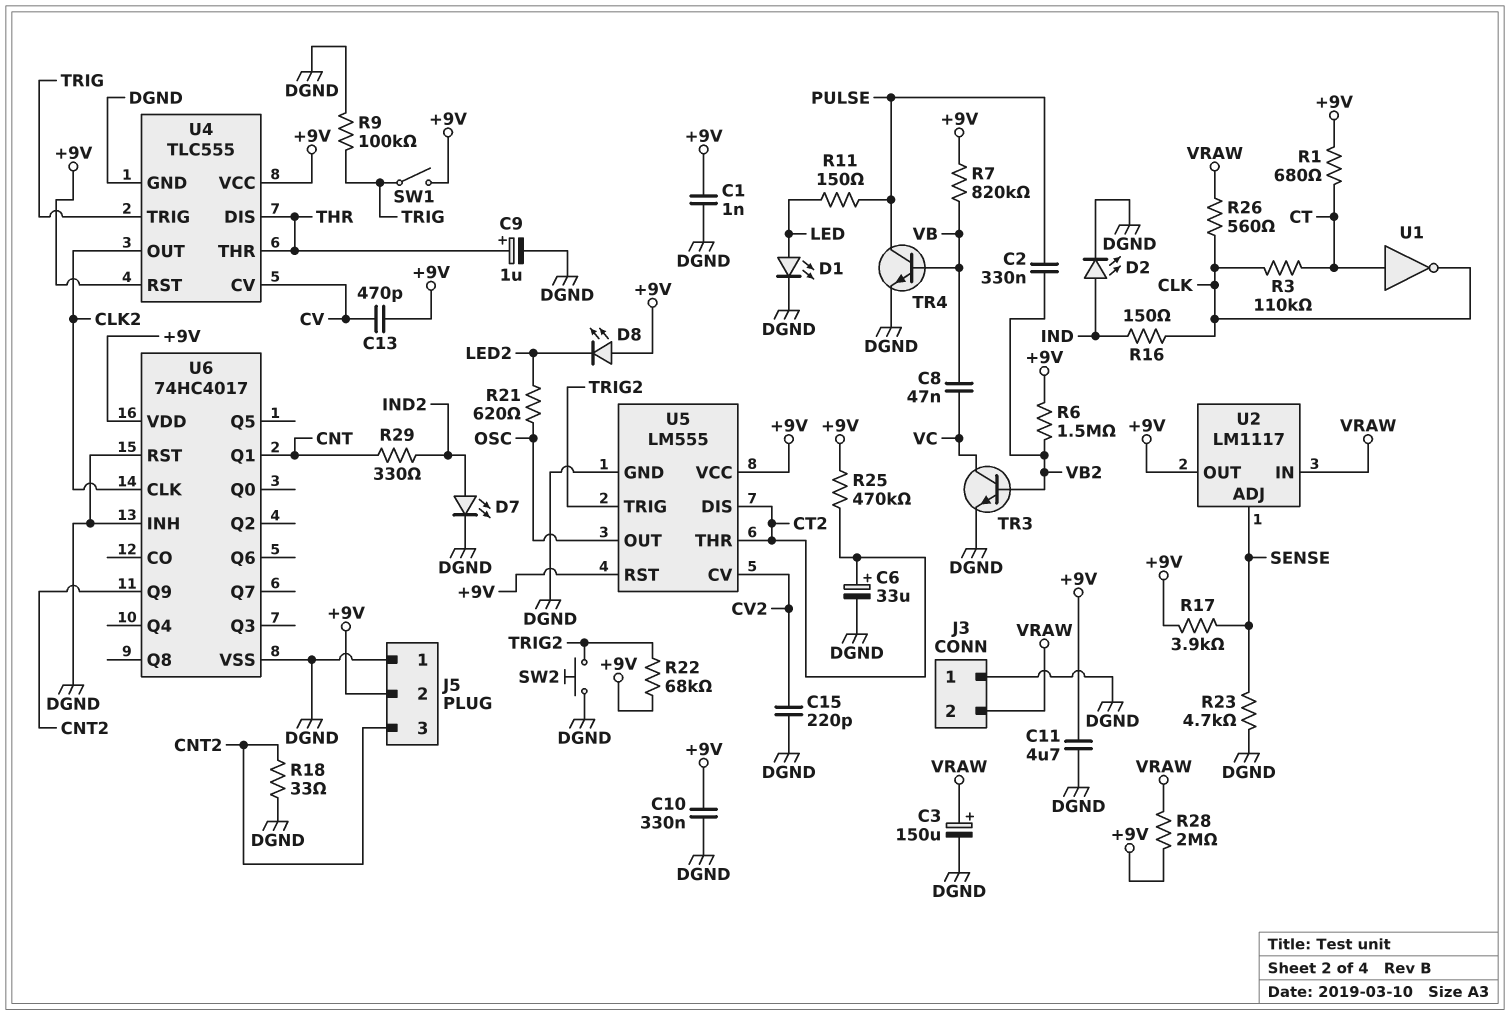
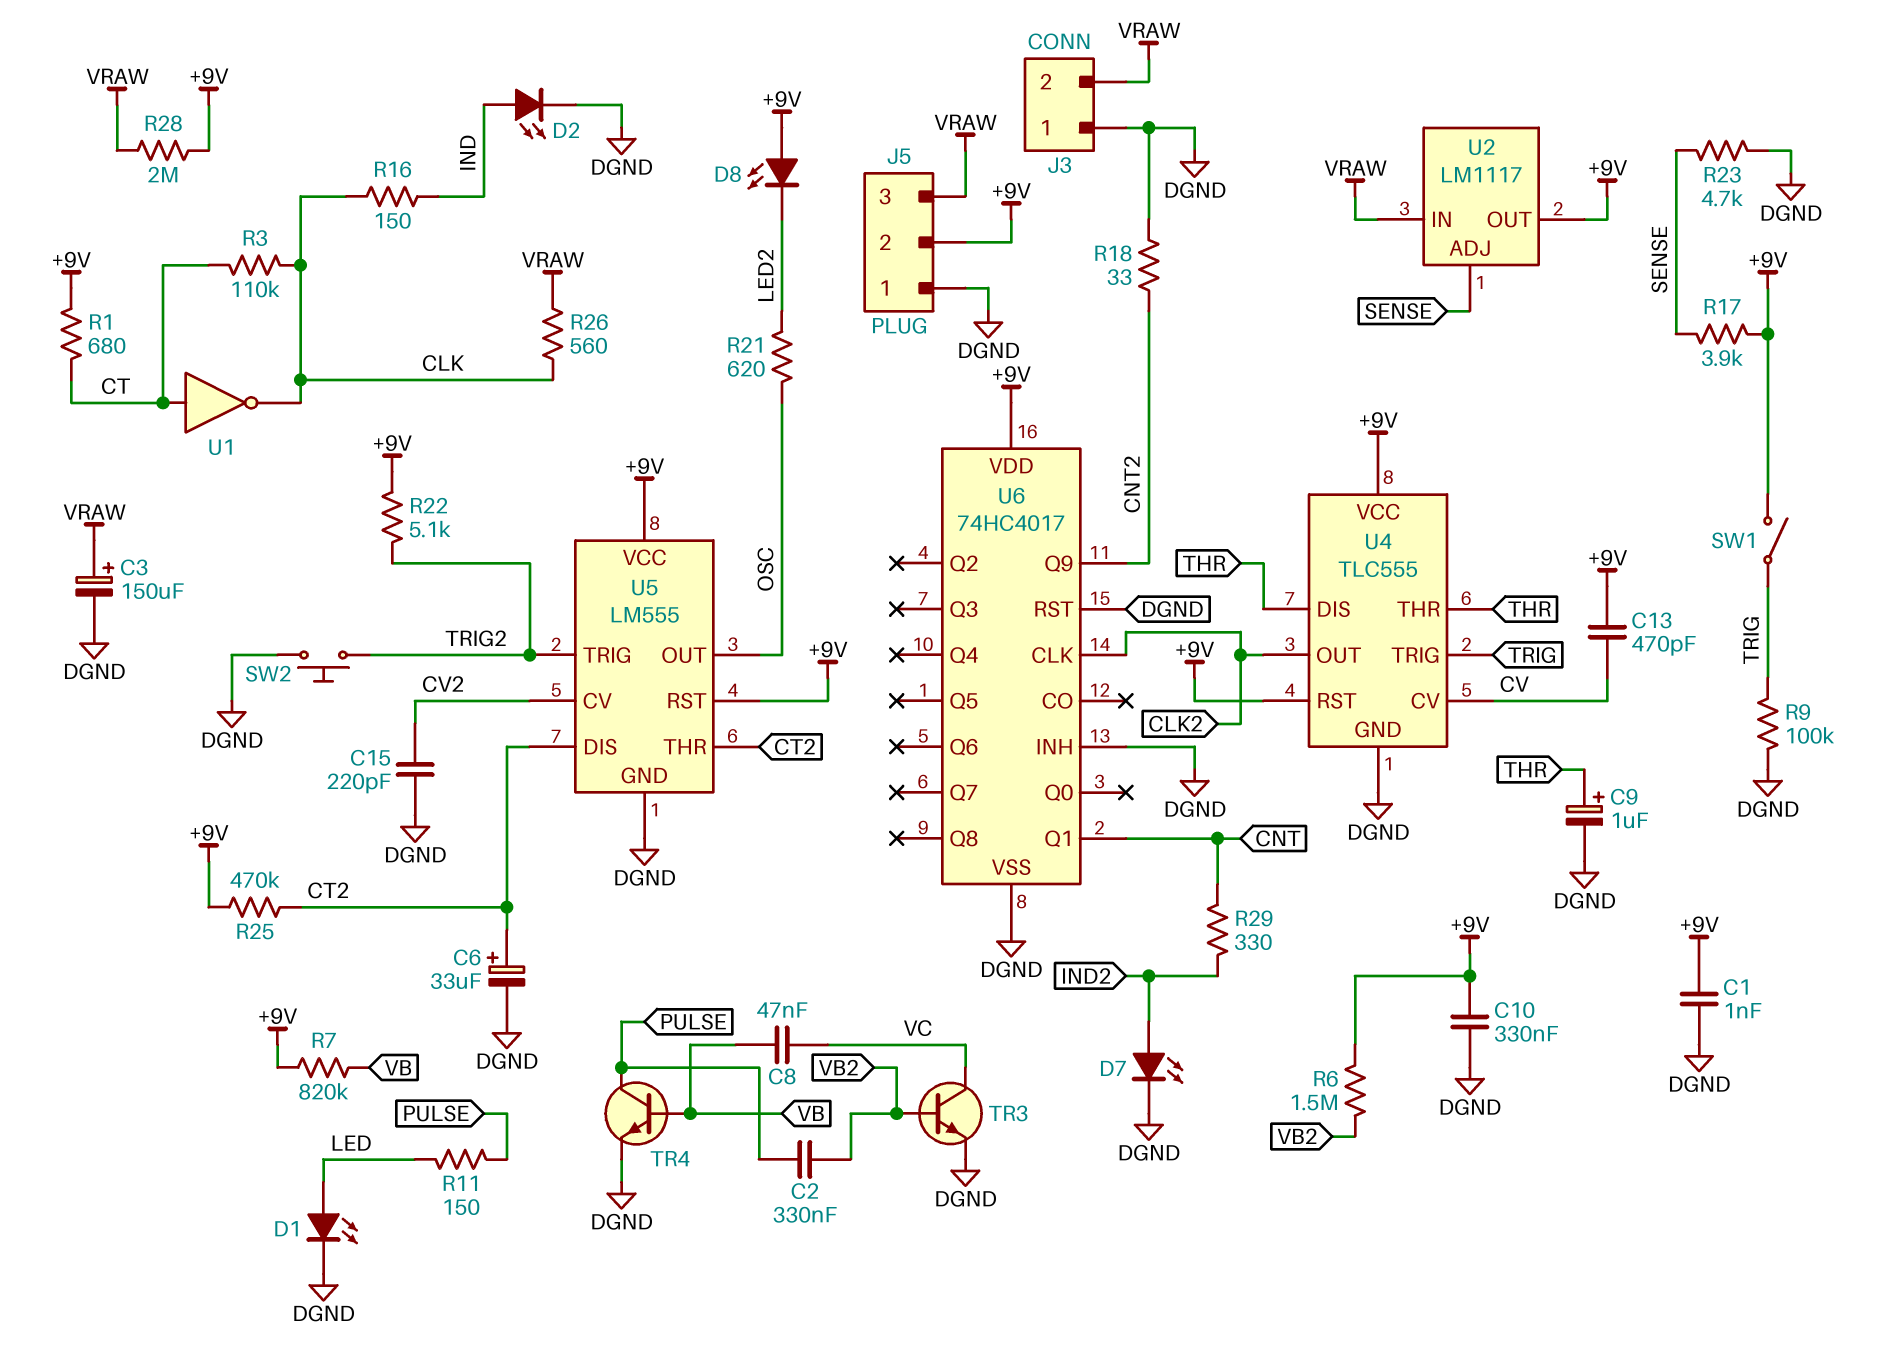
C11: 4.7uF (+9V, DGND) -> none
J5 pin 3: CNT2 -> VRAW
R22: 68k (+9V, TRIG2) -> 5.1k (+9V, TRIG2)

